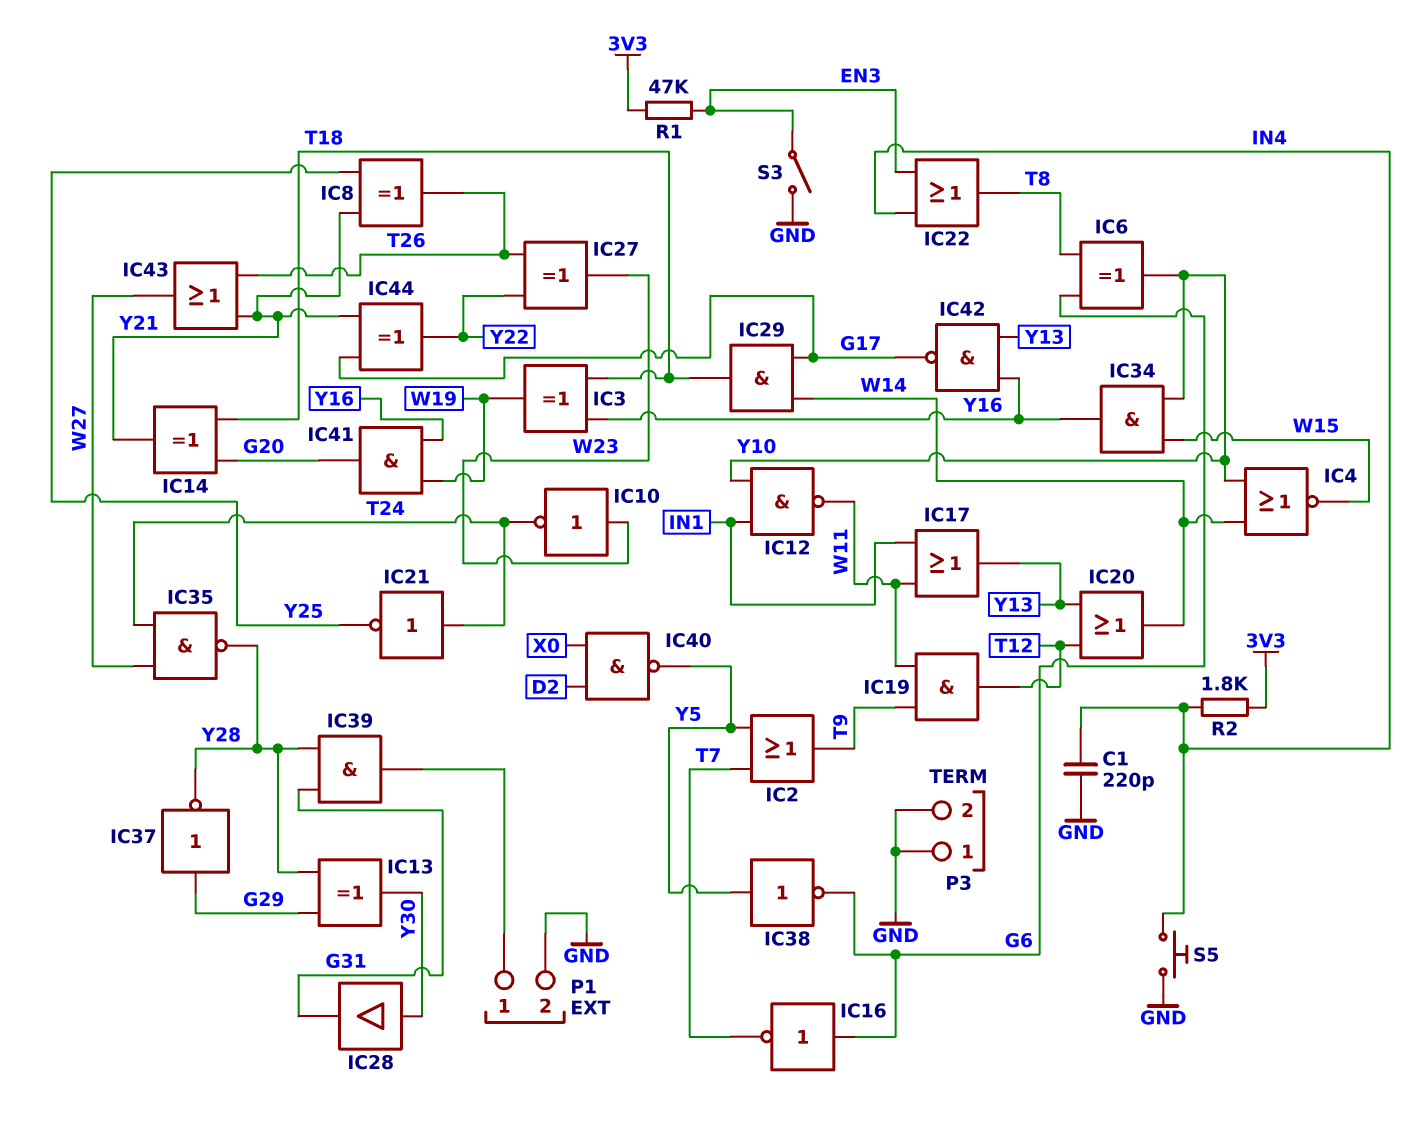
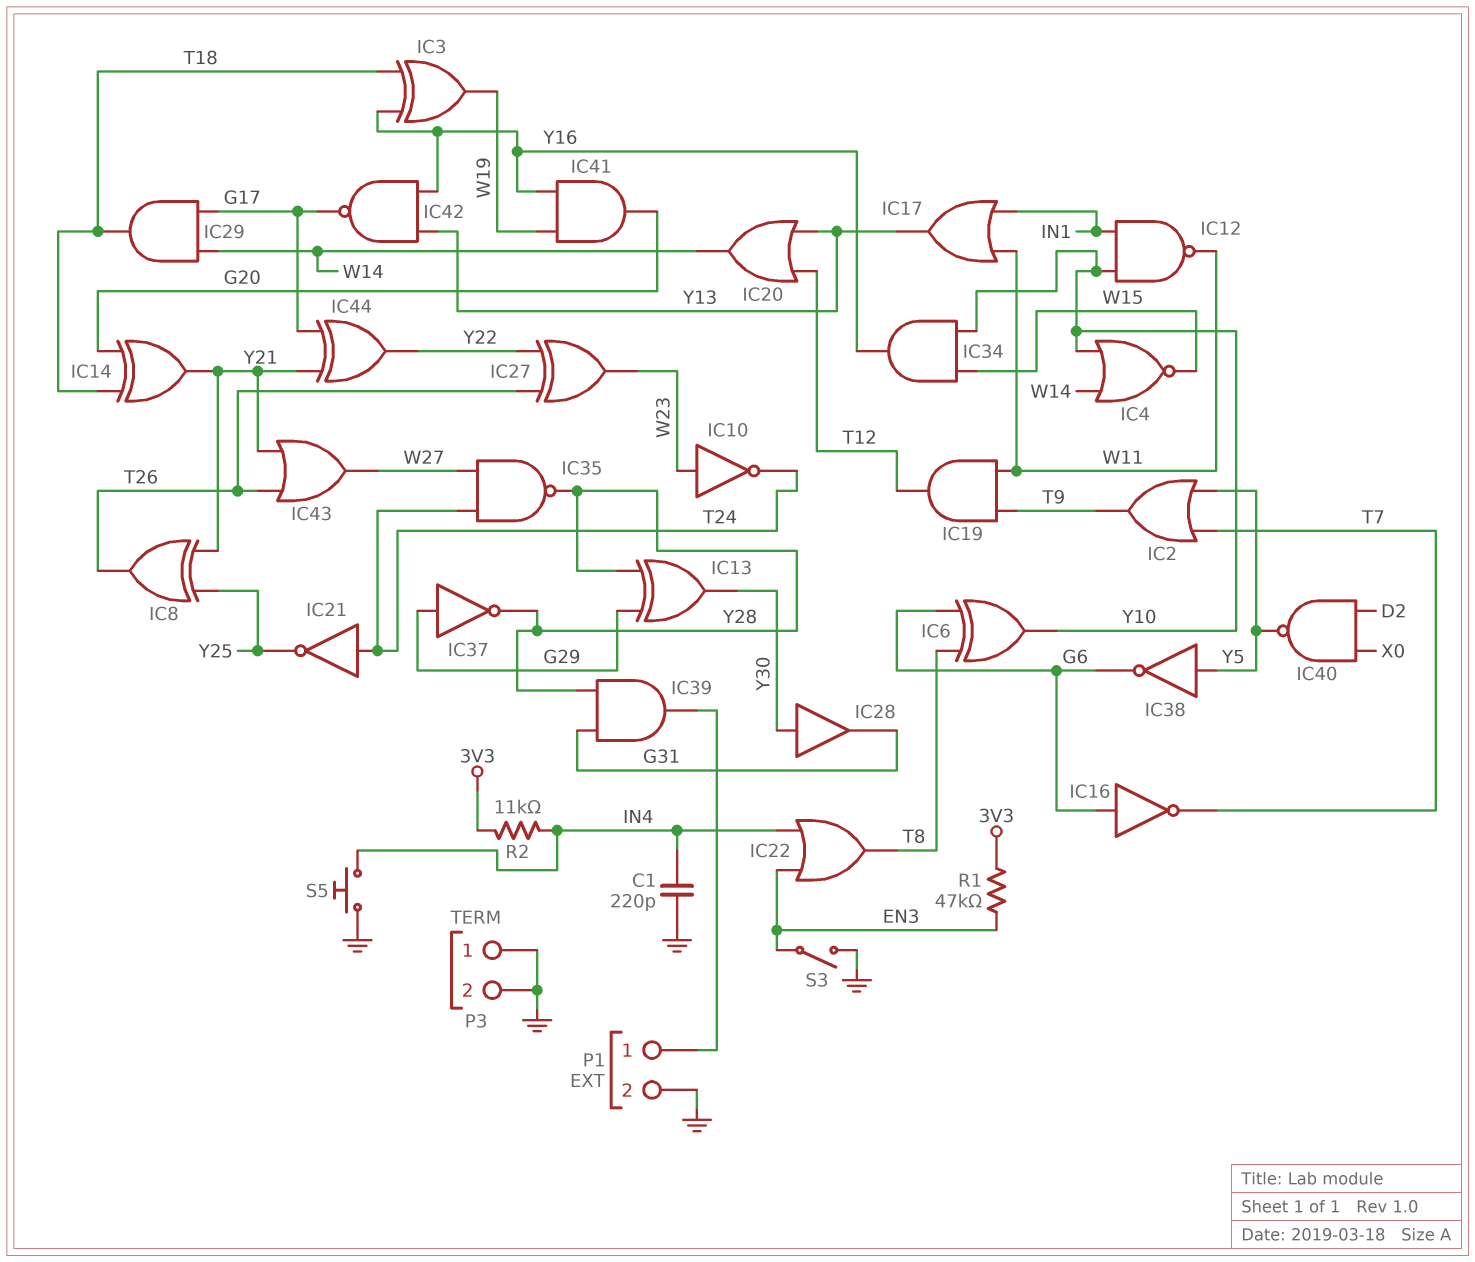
R2: 1.8k (3V3, IN4) -> 11k (3V3, IN4)

